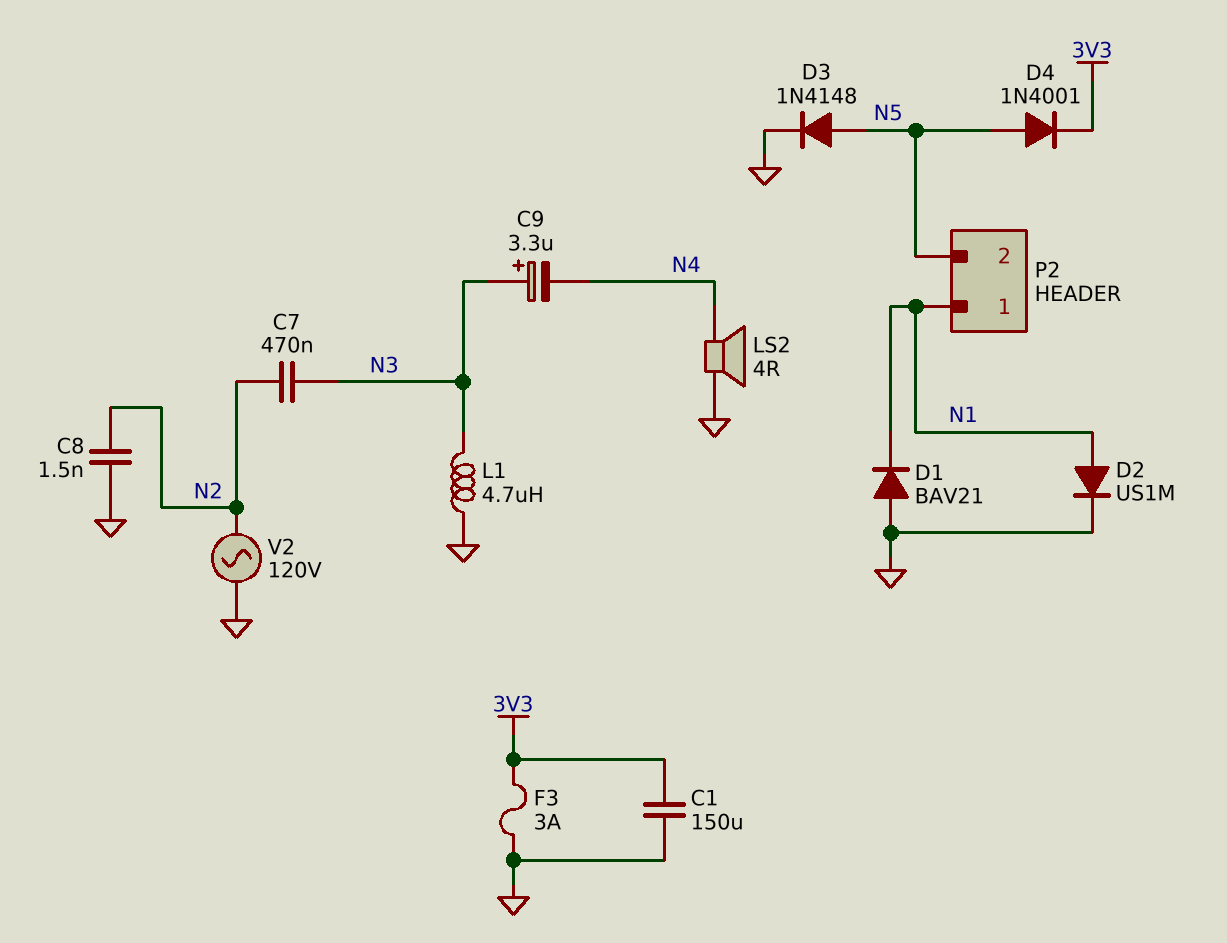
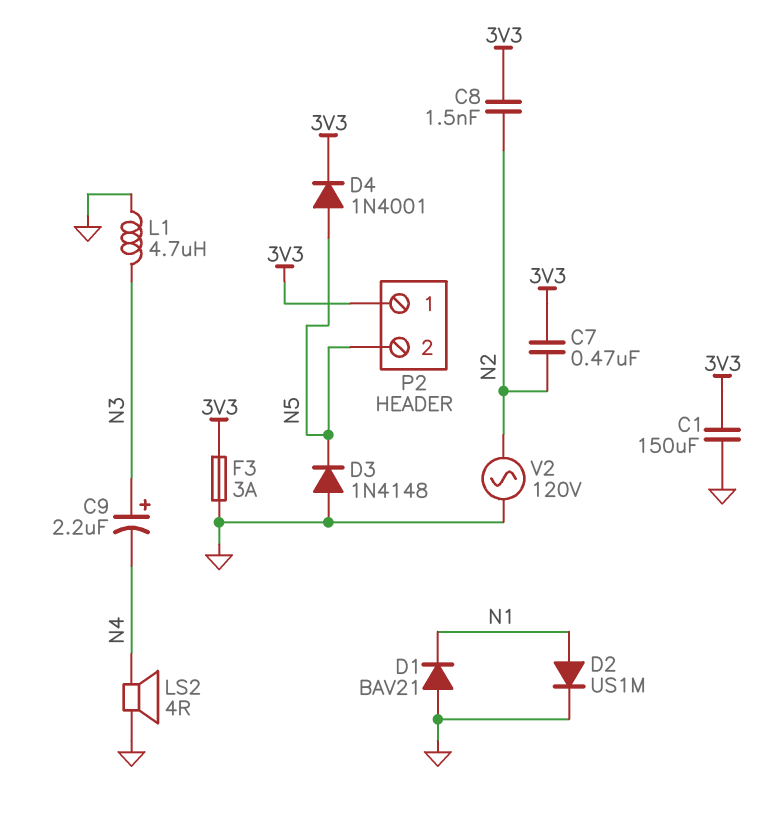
C7: 470nF (N2, N3) -> 470nF (3V3, N2)
C8: 1.5nF (GND, N2) -> 1.5nF (3V3, N2)
C9: 3.3uF (plus N3, minus N4) -> 2.2uF (plus N3, minus N4)
D3: diode 1N4148 (A N5, K GND) -> diode 1N4148 (A GND, K N5)
P2 pin 1: N1 -> 3V3

